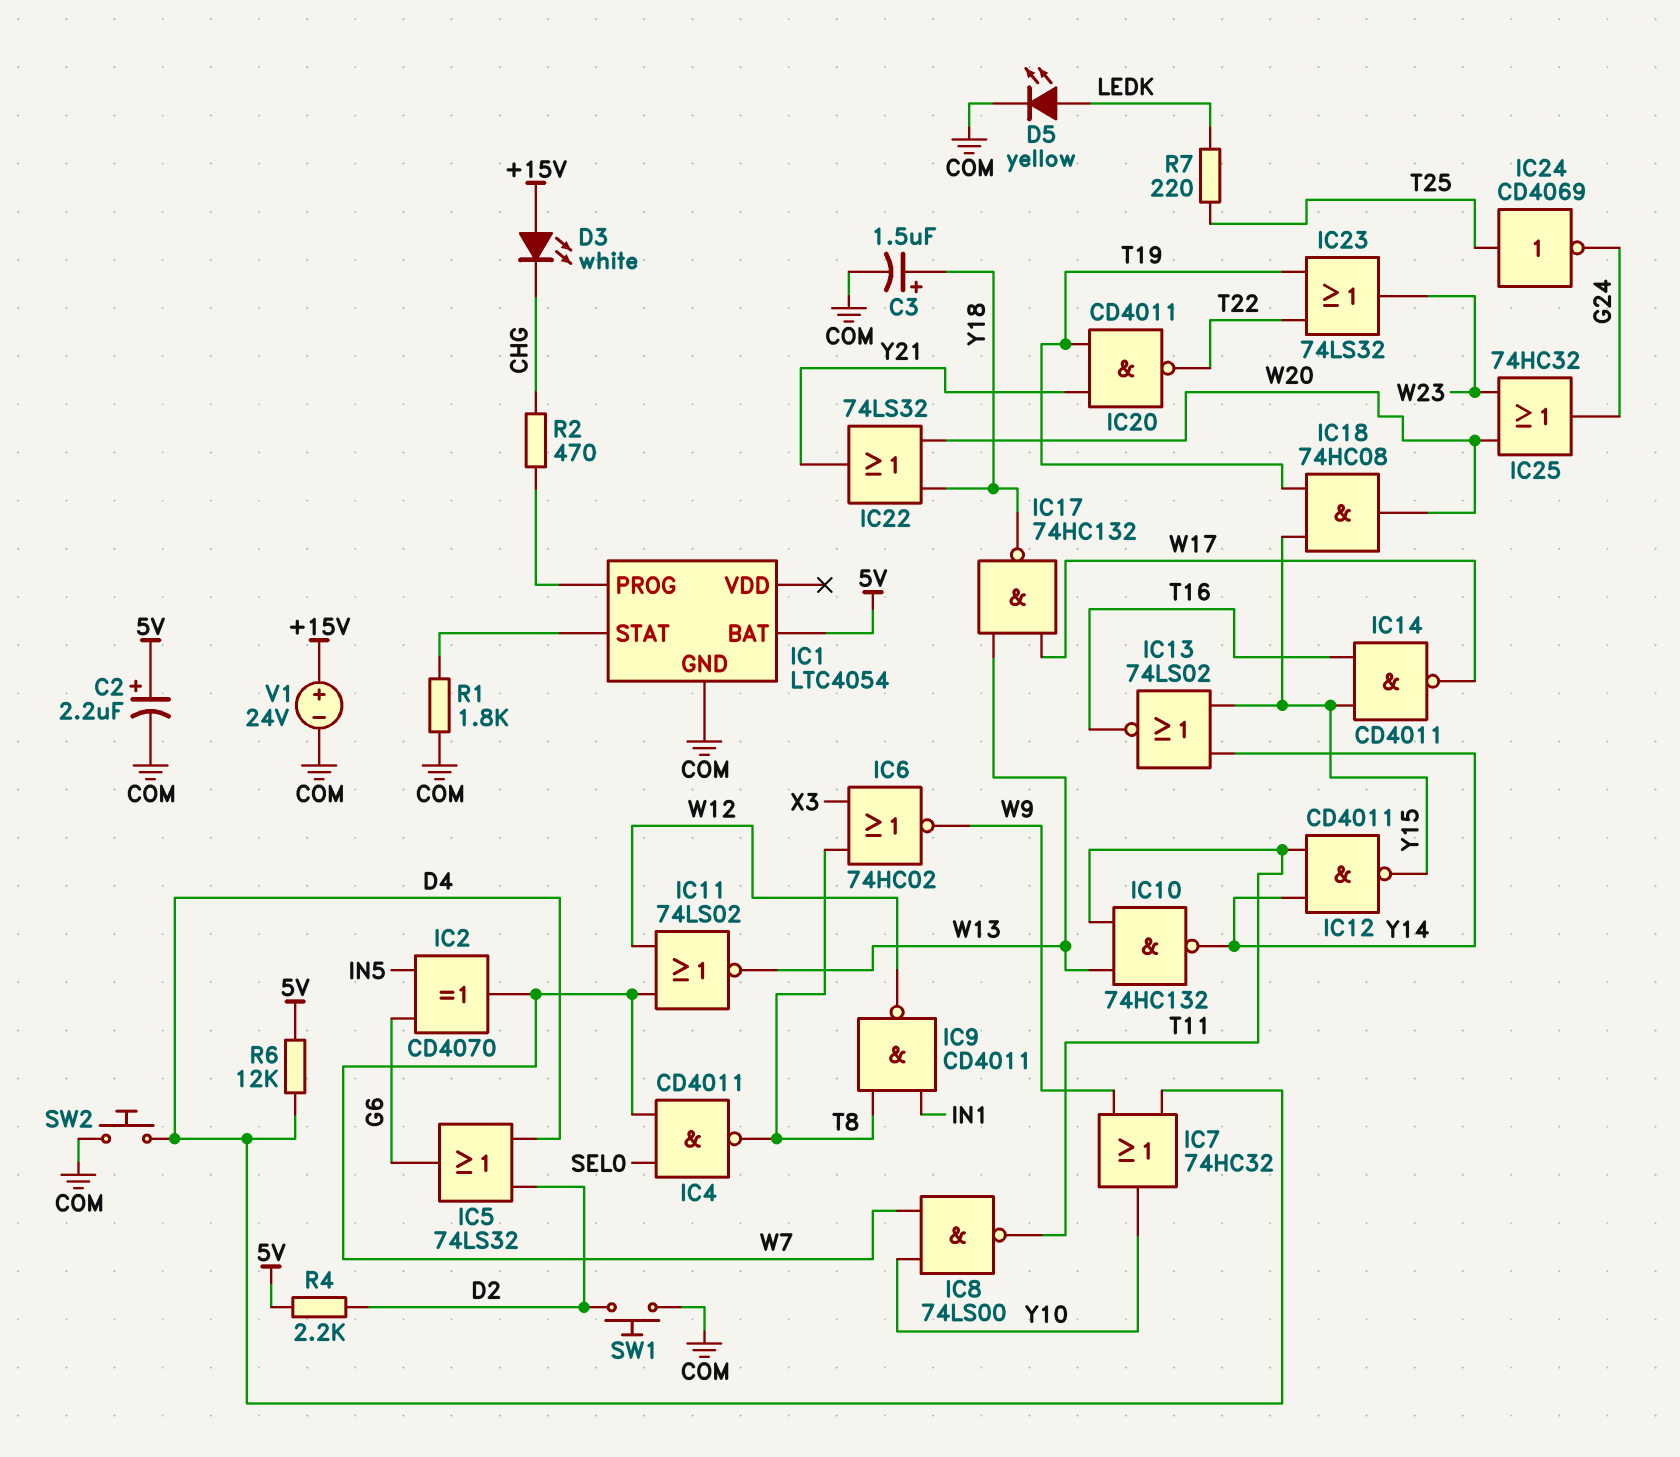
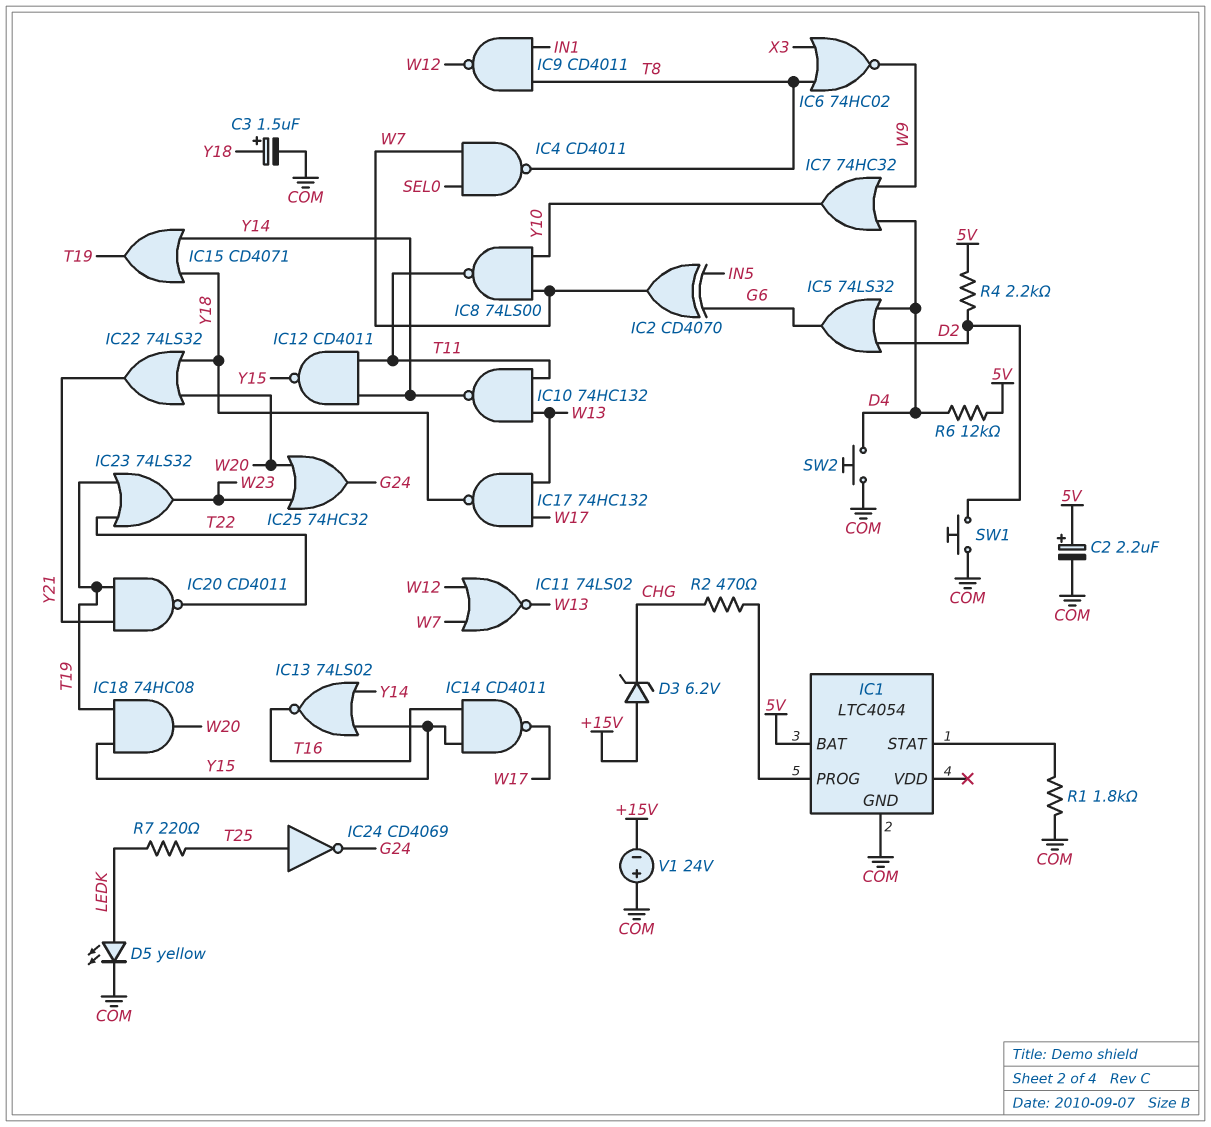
D3: LED white (A +15V, K CHG) -> zener 6.2V (A +15V, K CHG)
IC15: none -> OR CD4071 (in Y14, in Y18, out T19)
V1: 24V (plus +15V, minus COM) -> 24V (plus COM, minus +15V)

